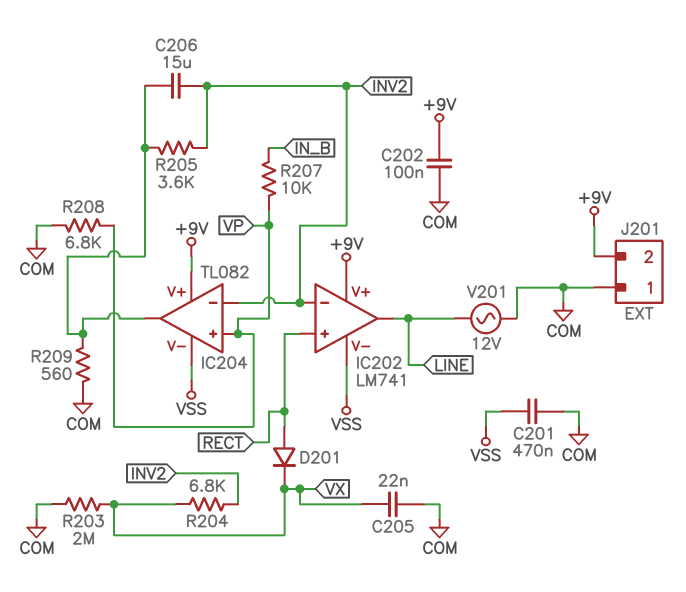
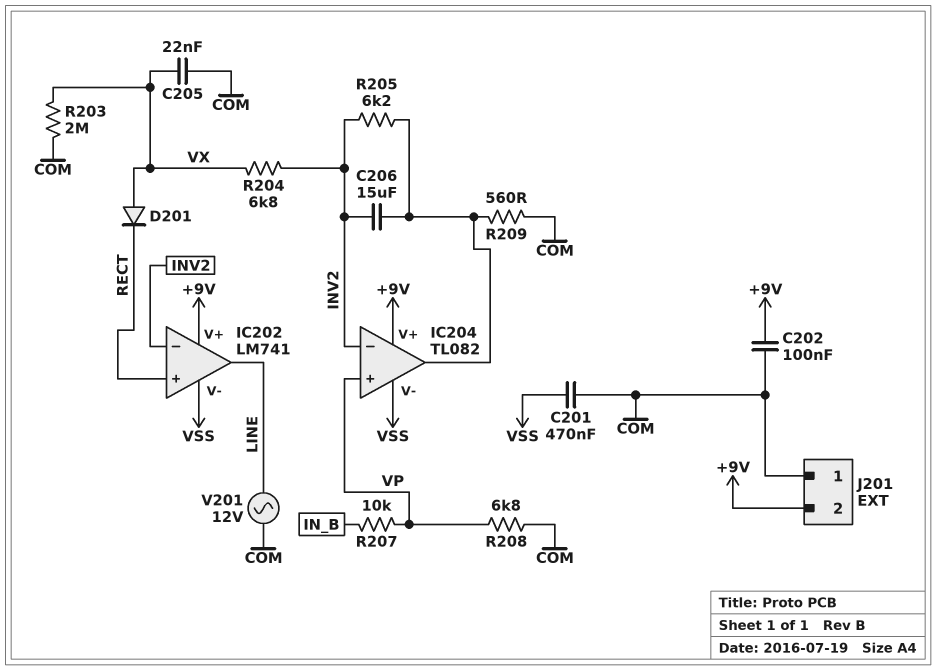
D201: diode (A RECT, K VX) -> diode (A VX, K RECT)
R205: 3.6k (IC204/out, INV2) -> 6.2k (IC204/out, INV2)

